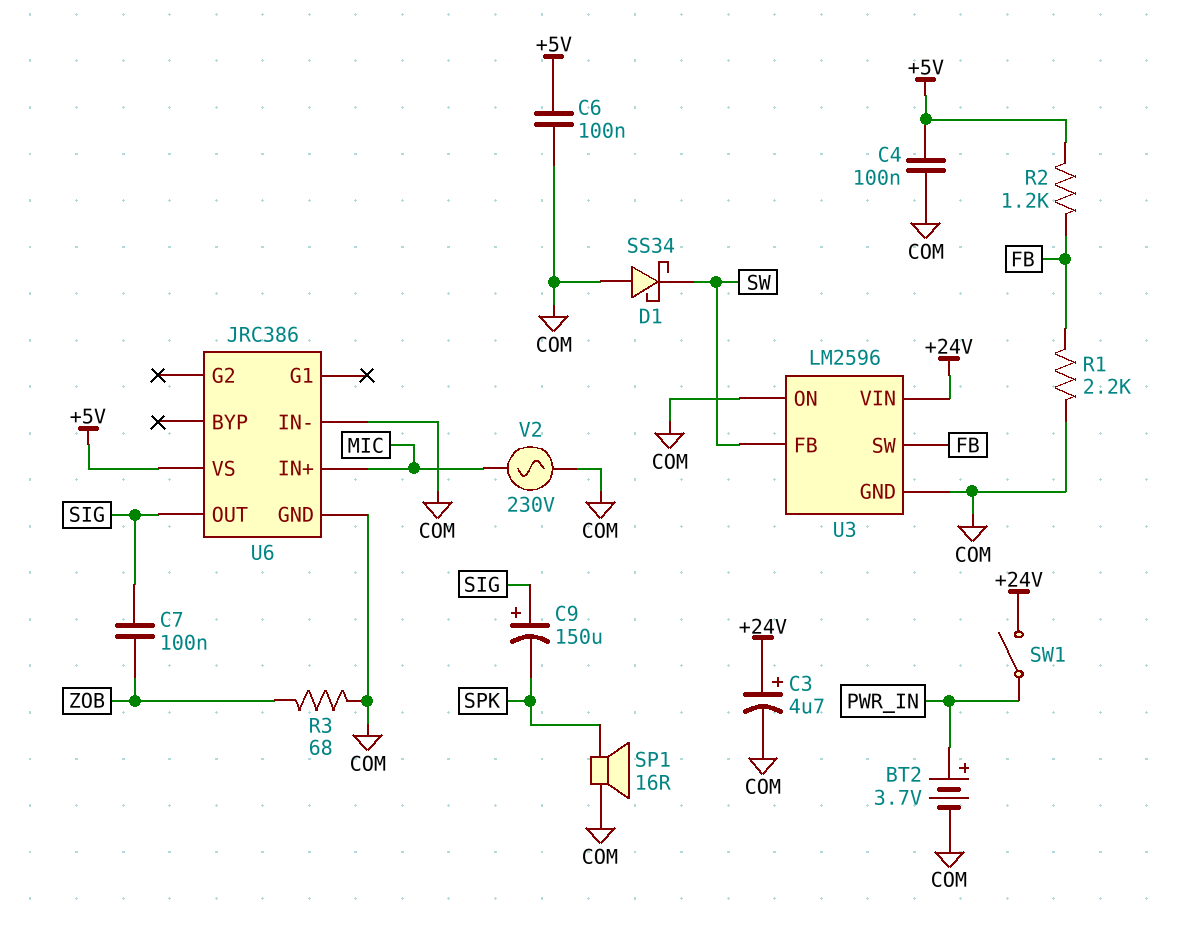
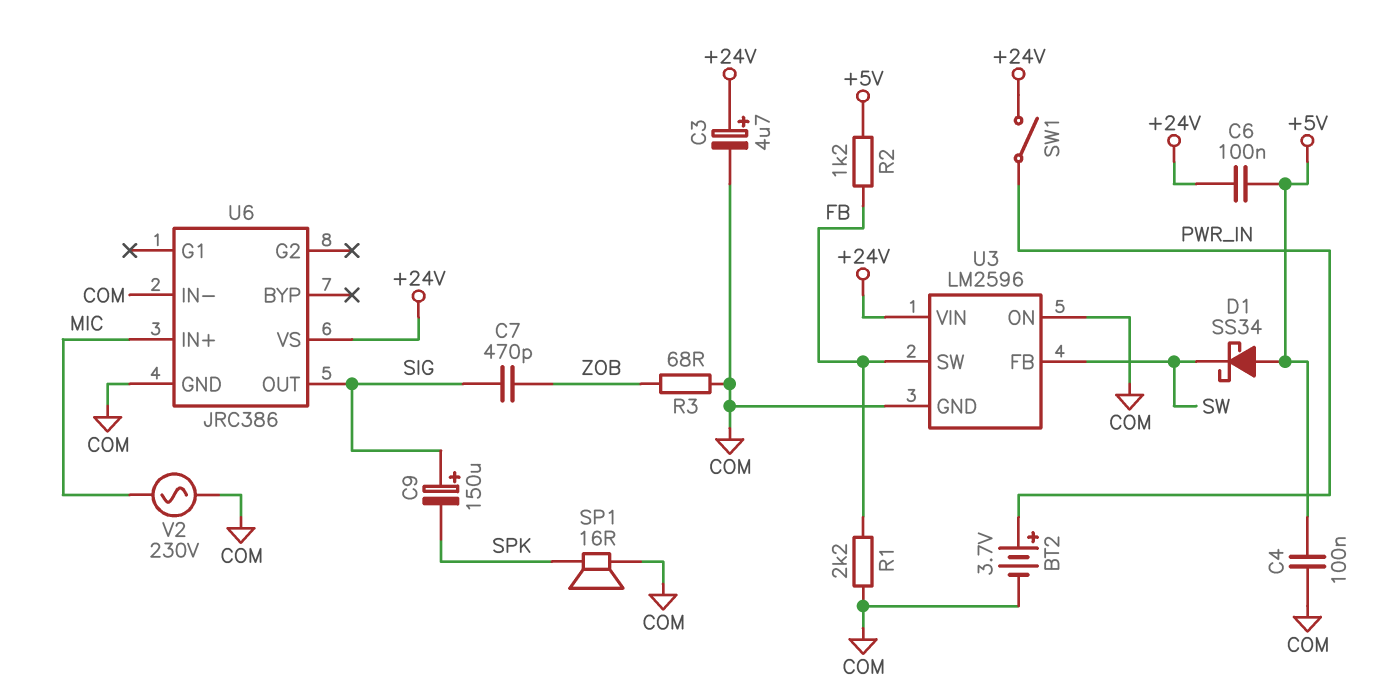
C6: 100nF (+5V, COM) -> 100nF (+5V, +24V)
C7: 100nF (SIG, ZOB) -> 470pF (SIG, ZOB)
D1: schottky SS34 (A COM, K SW) -> schottky SS34 (A +5V, K SW)
U6 pin VS: +5V -> +24V

